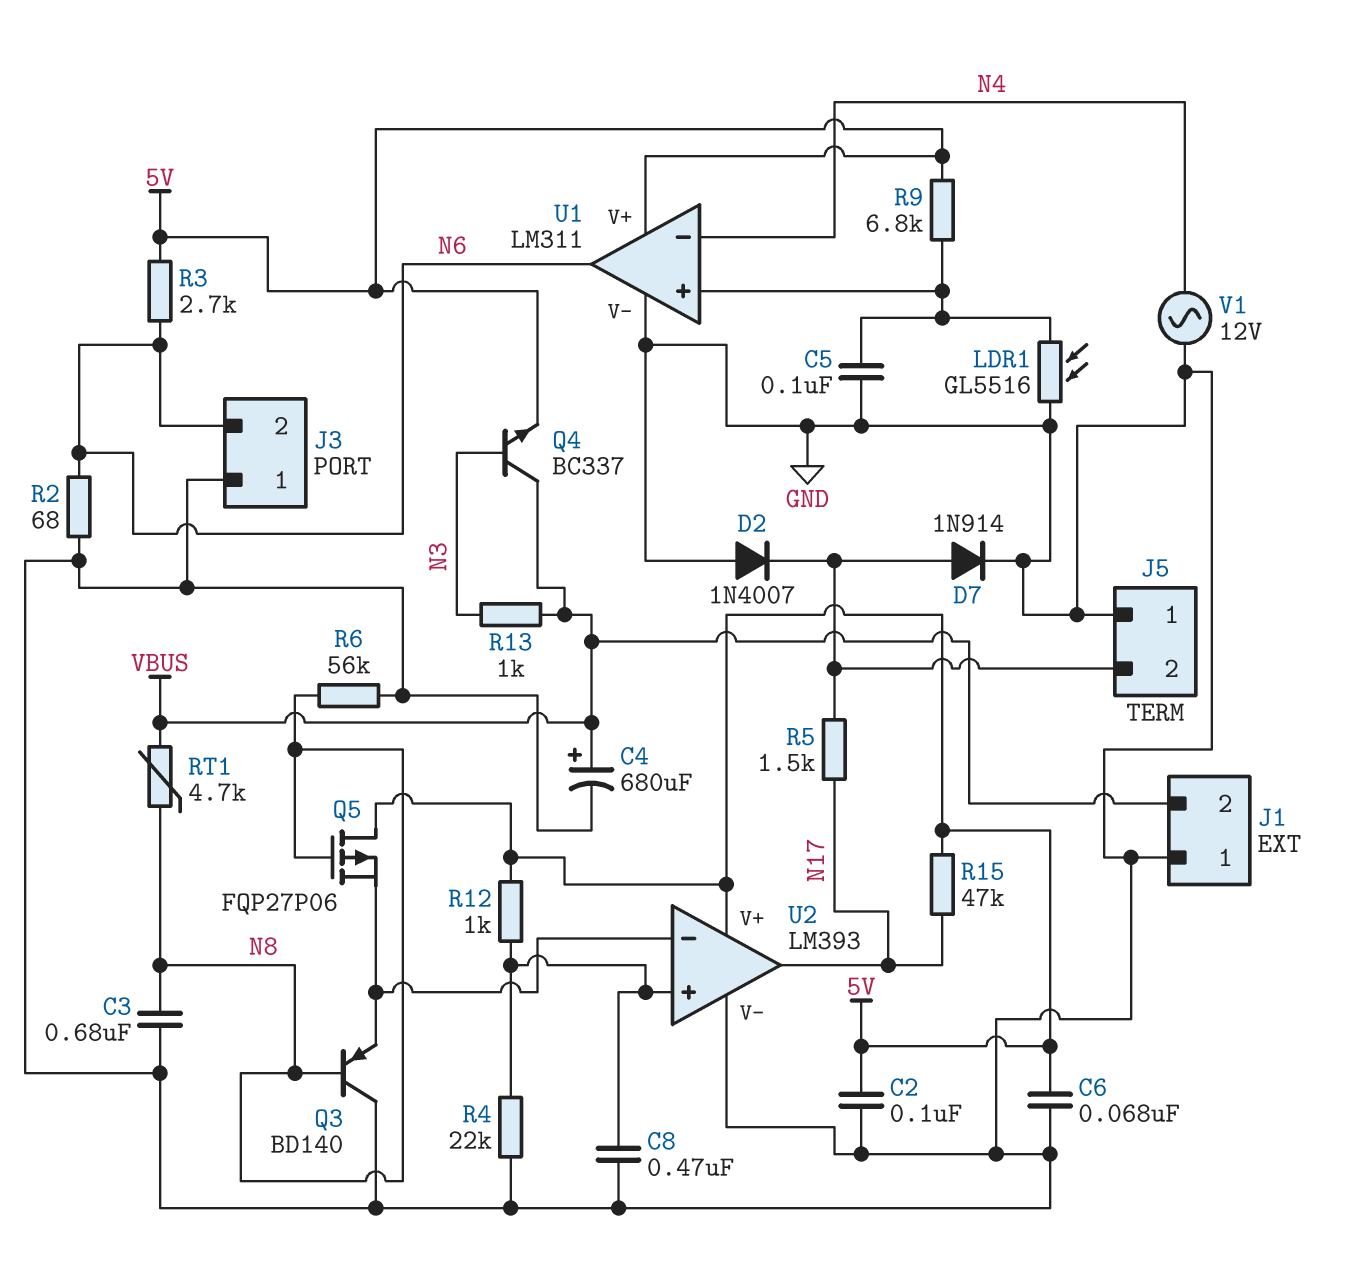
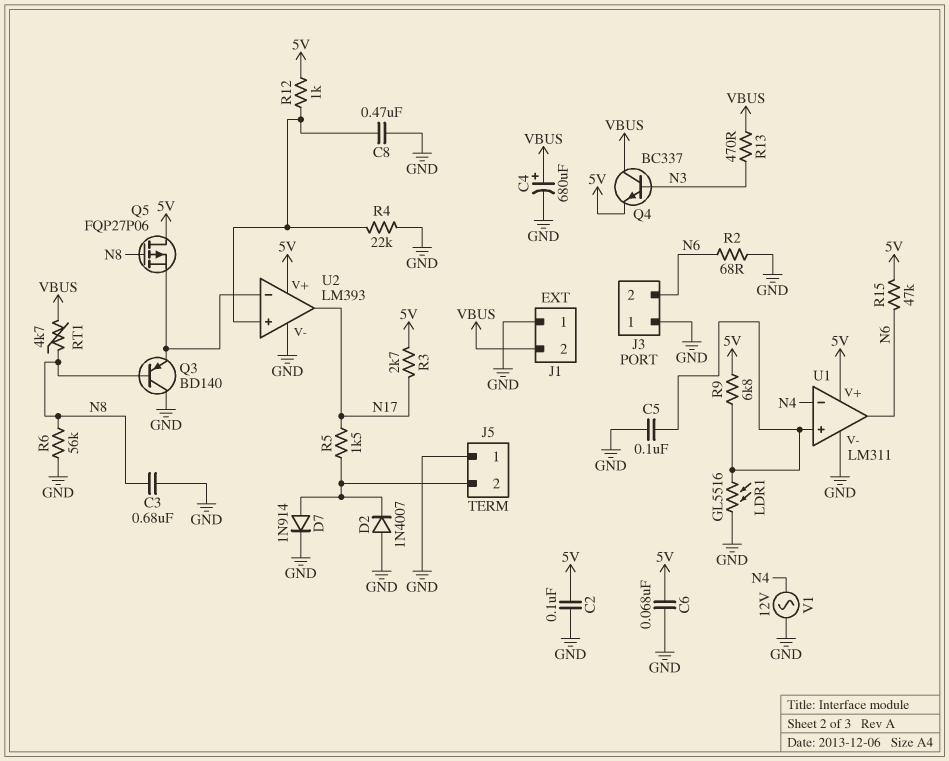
R3: 2.7k (5V, N6) -> 2.7k (5V, N17)
R13: 1k (N3, VBUS) -> 470 (N3, VBUS)
R15: 47k (5V, N17) -> 47k (5V, N6)

